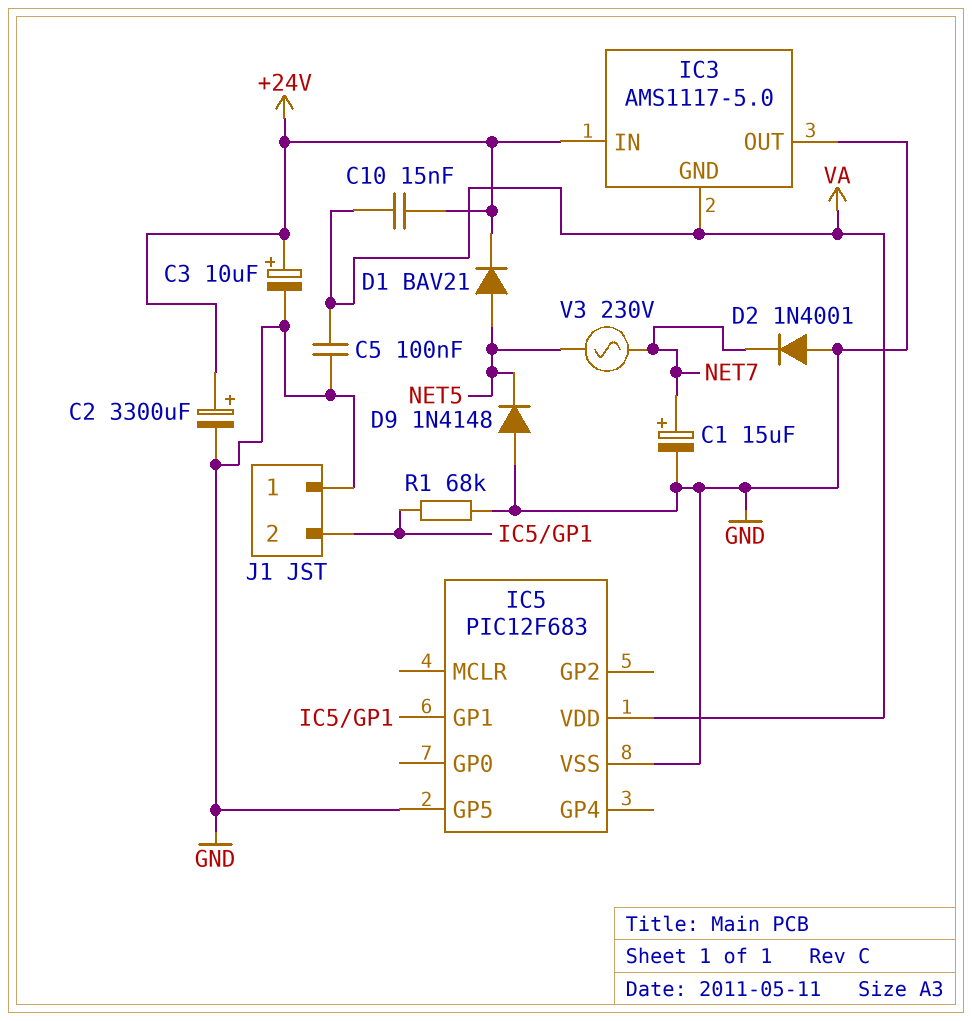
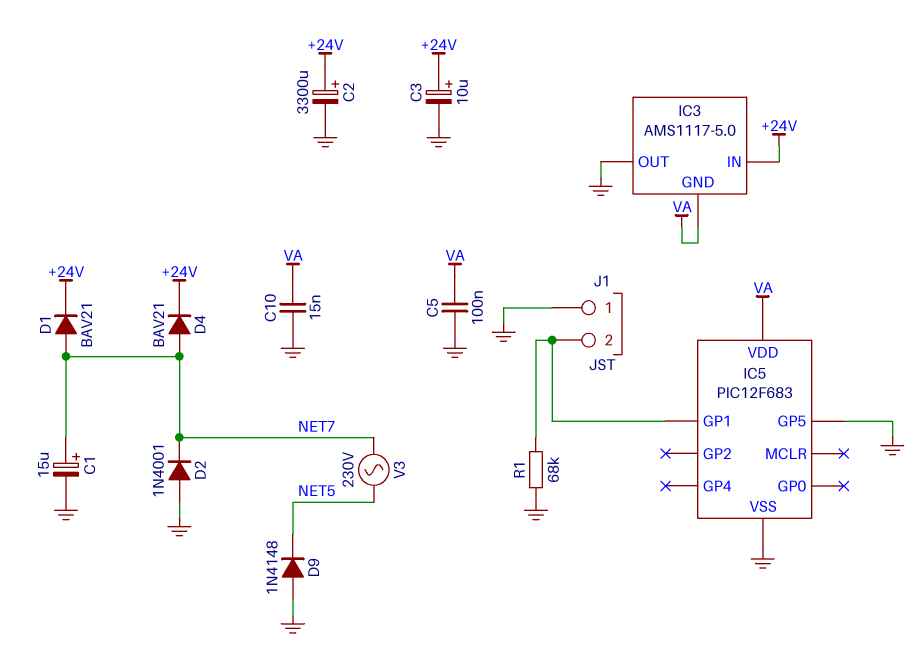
C10: 15nF (+24V, VA) -> 15nF (GND, VA)
D1: diode BAV21 (A NET5, K +24V) -> diode BAV21 (A NET7, K +24V)
D4: none -> diode BAV21 (A NET7, K +24V)

